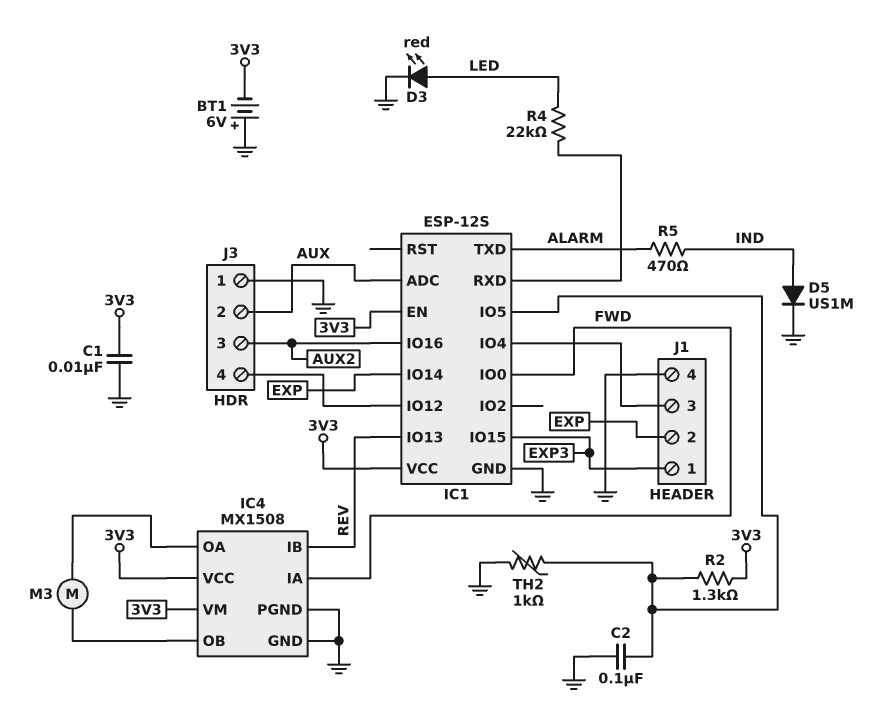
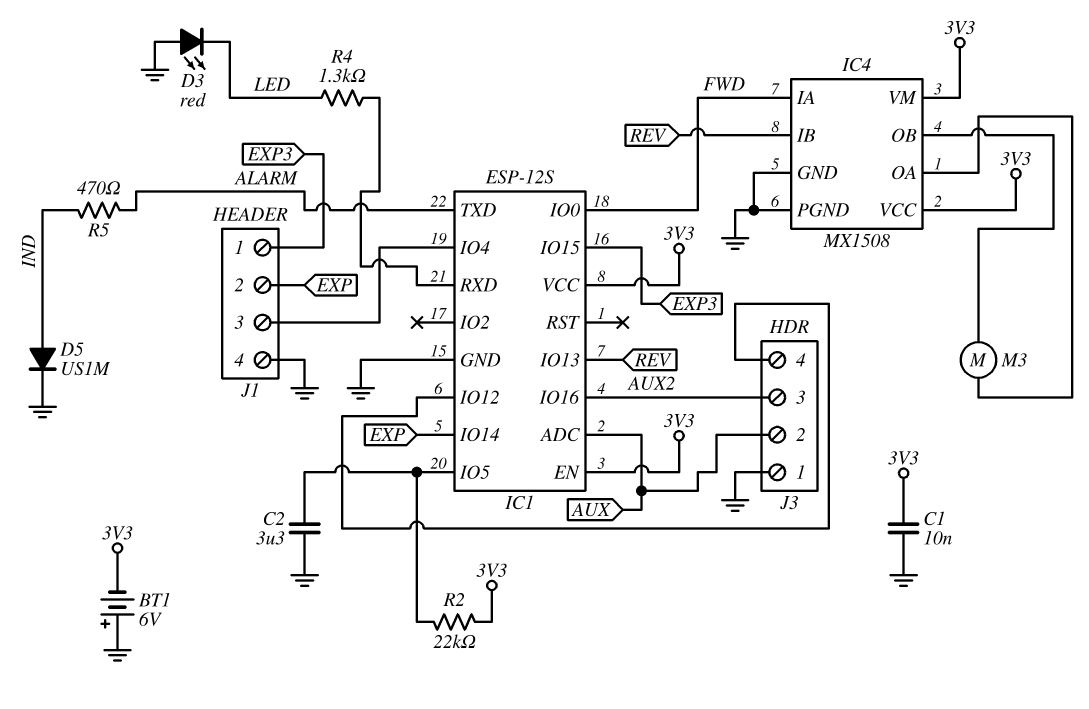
C2: 100nF (GND, IC1/IO5) -> 3.3uF (GND, IC1/IO5)
D3: LED red (A LED, K GND) -> LED red (A GND, K LED)
R2: 1.3k (3V3, IC1/IO5) -> 22k (3V3, IC1/IO5)
R4: 22k (IC1/RXD, LED) -> 1.3k (IC1/RXD, LED)
TH2: 1k (GND, IC1/IO5) -> none

